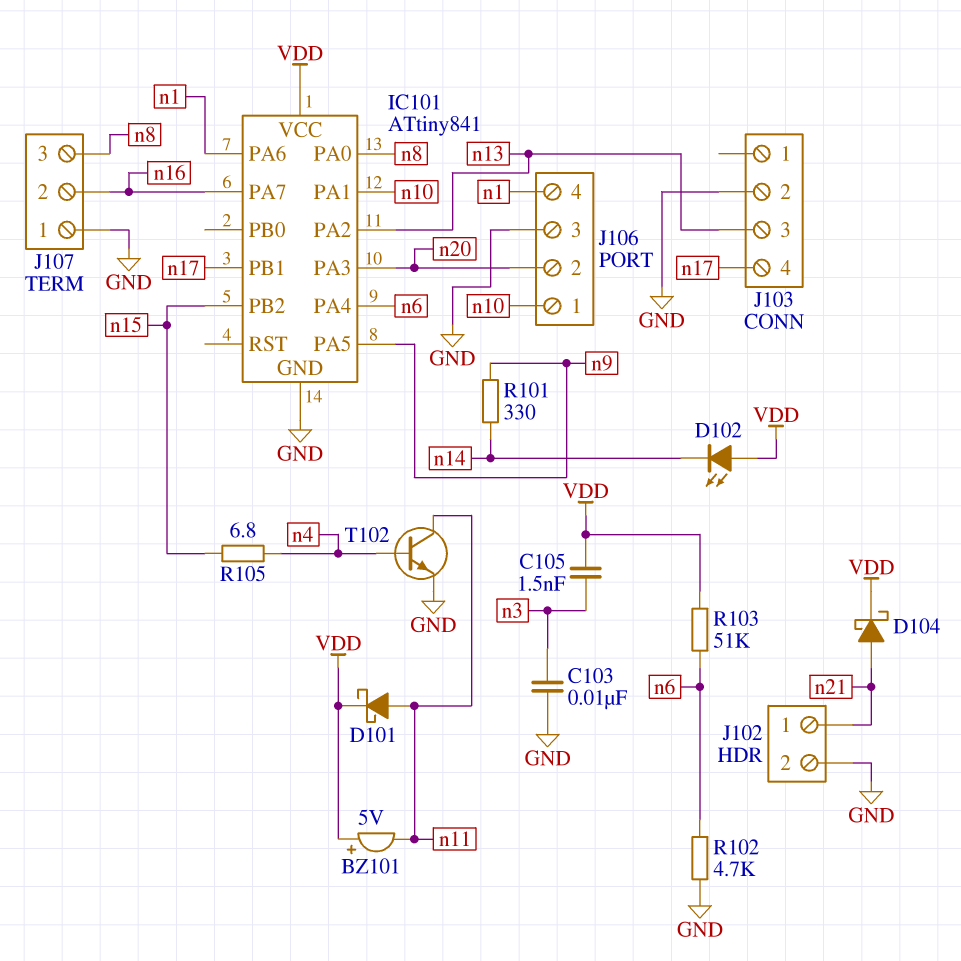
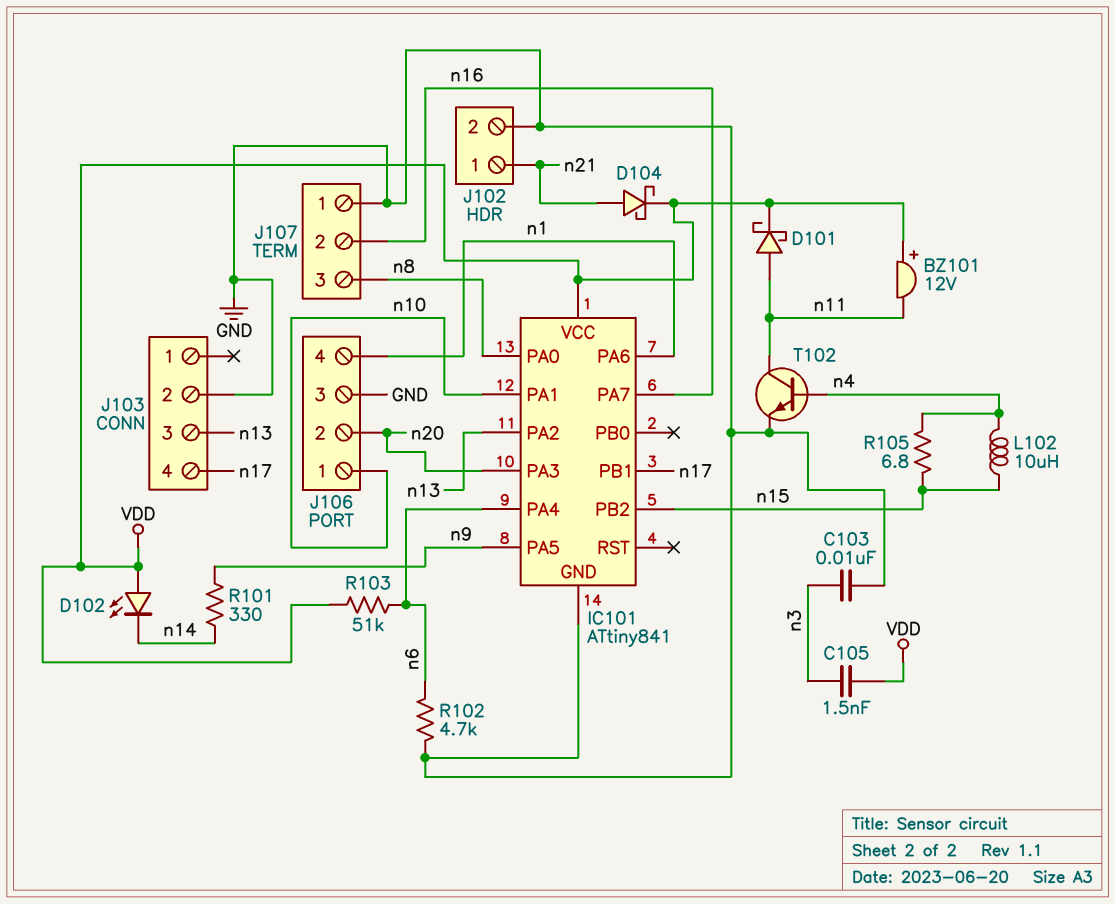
BZ101: buzzer 5V (plus VDD, minus n11) -> buzzer 12V (plus VDD, minus n11)
L102: none -> 10uH (n4, n15)

